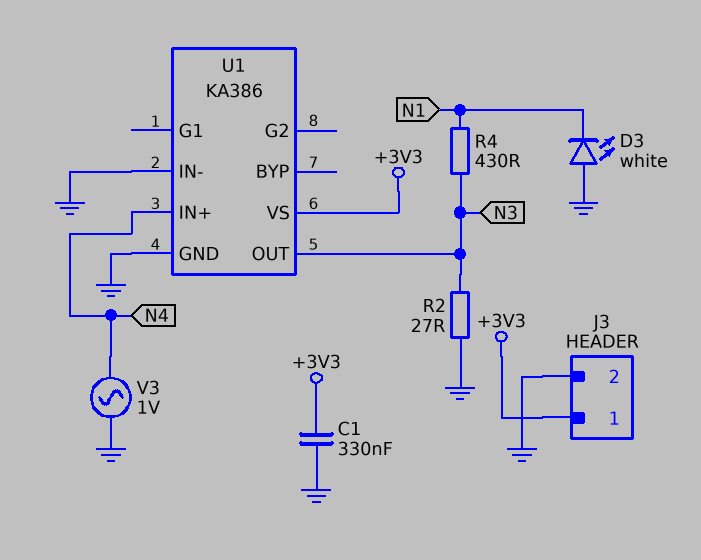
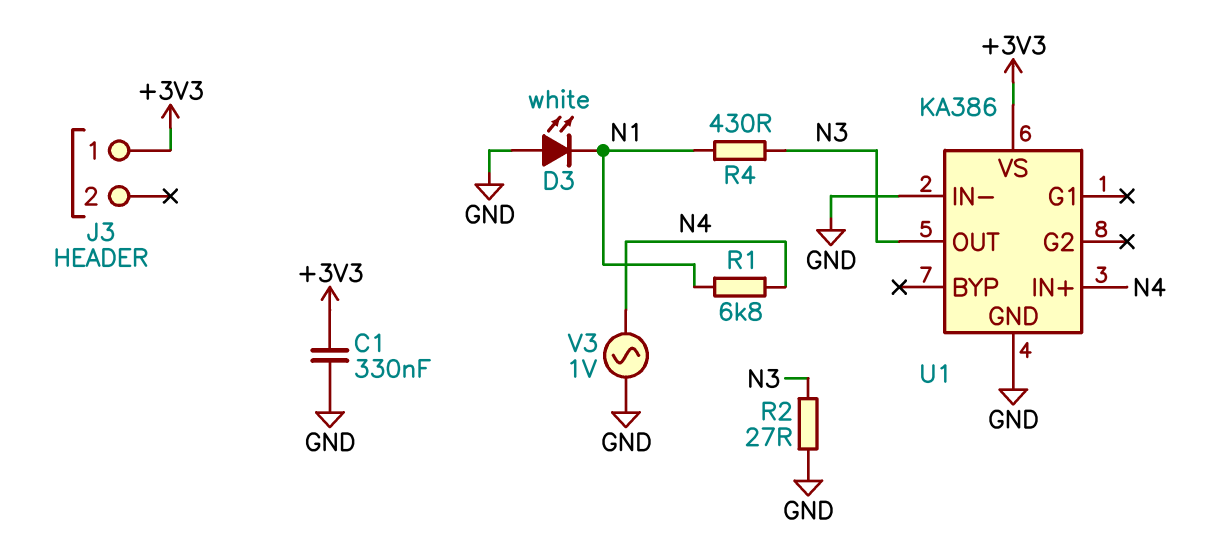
J3 pin 2: GND -> none
R1: none -> 6.8k (N1, N4)

